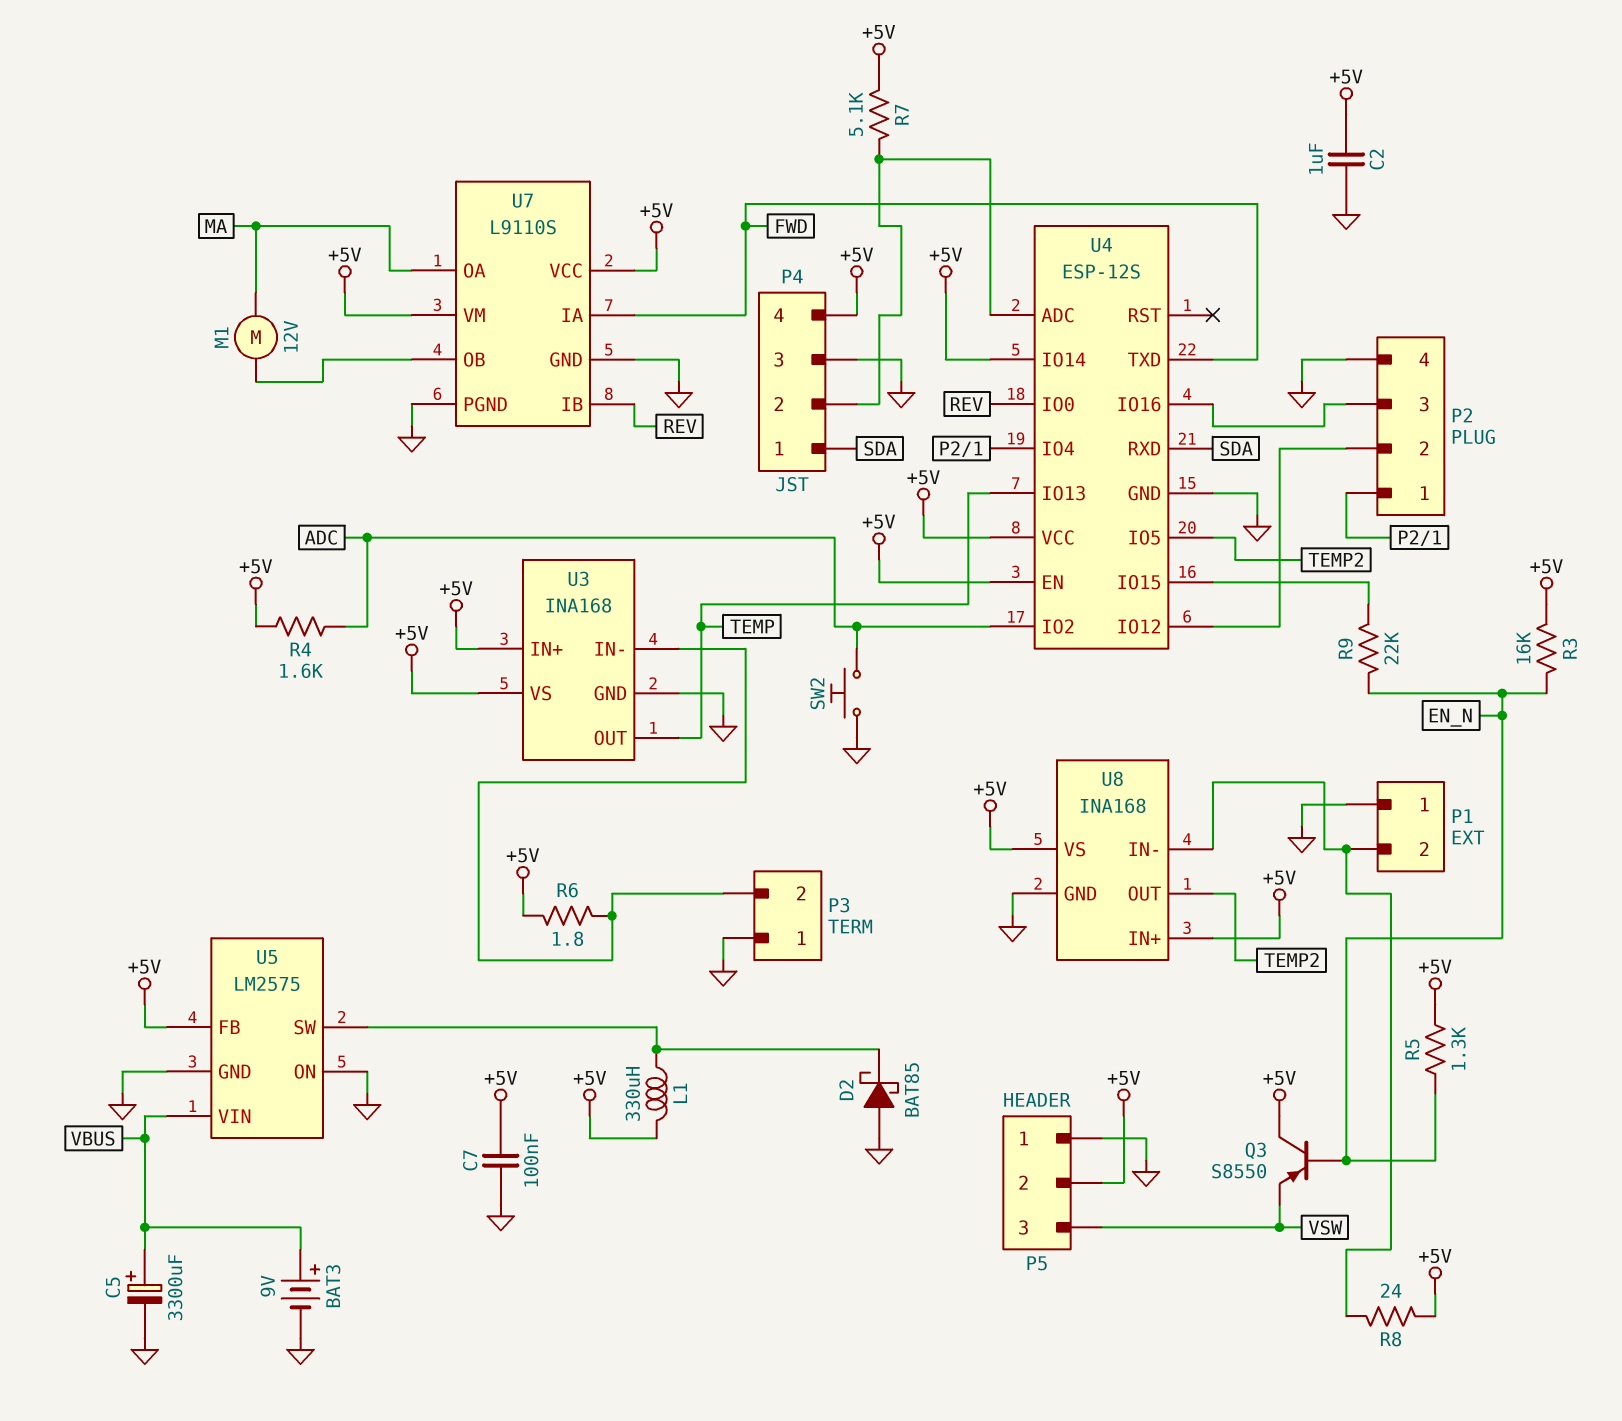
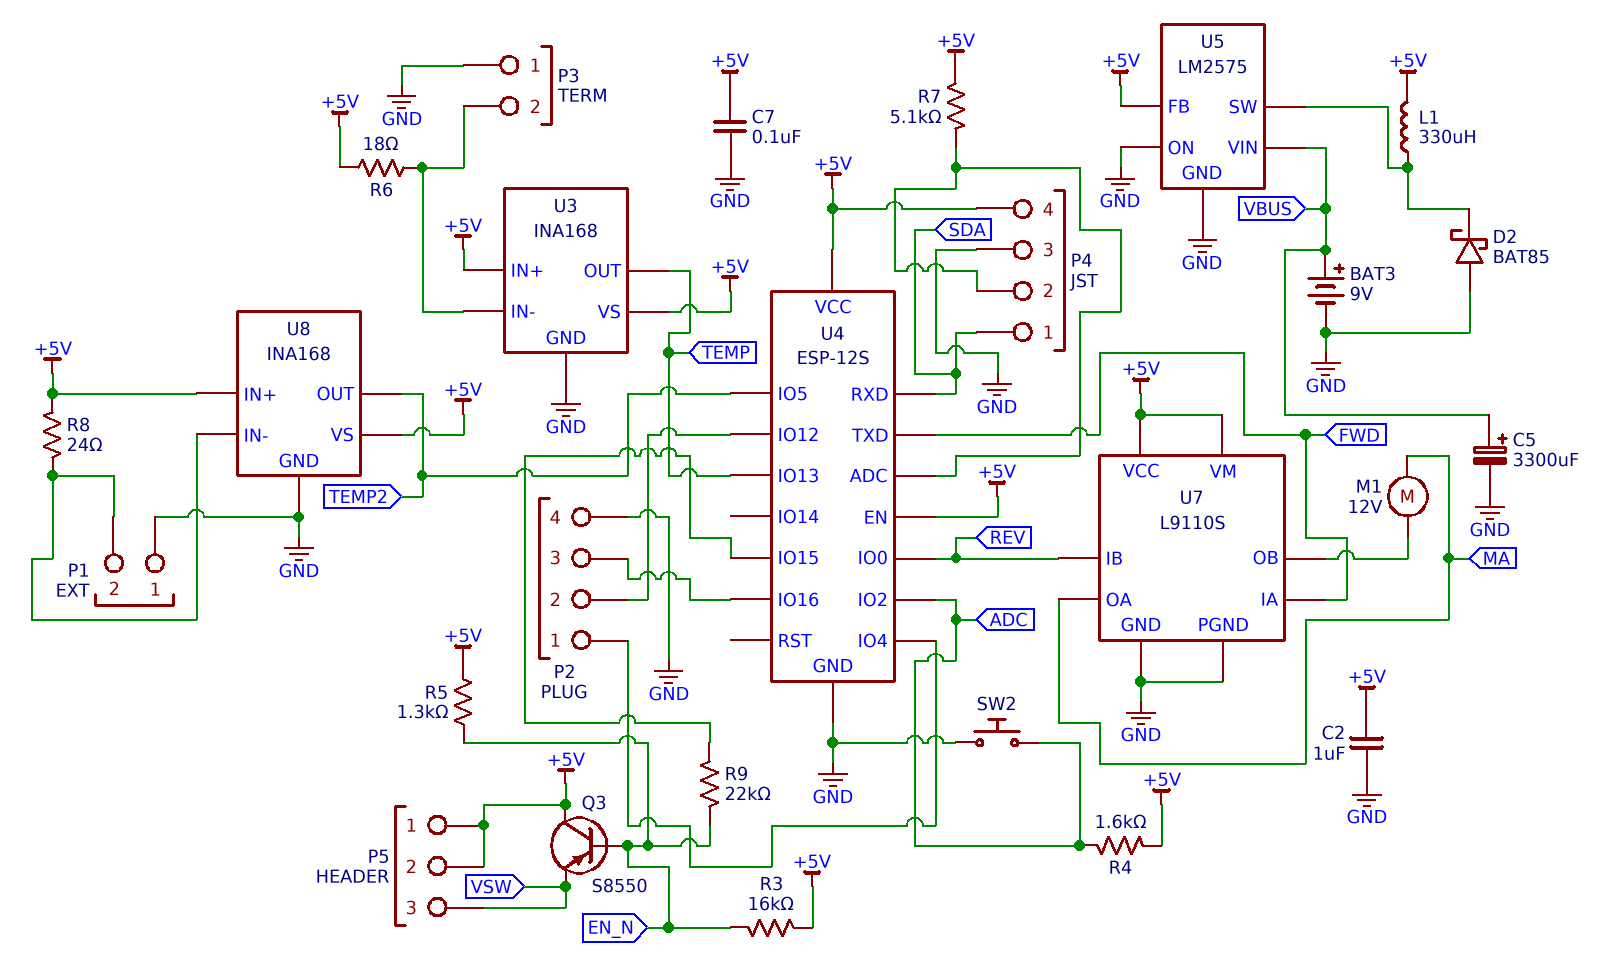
P5 pin 1: GND -> +5V
R6: 1.8 (+5V, P3/2) -> 18 (+5V, P3/2)
U4 pin IO14: +5V -> none

